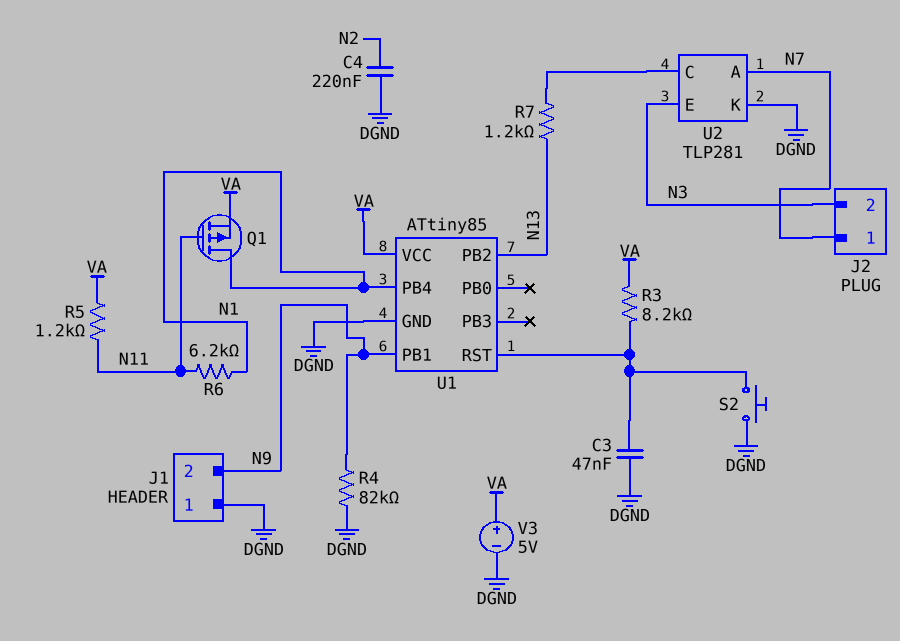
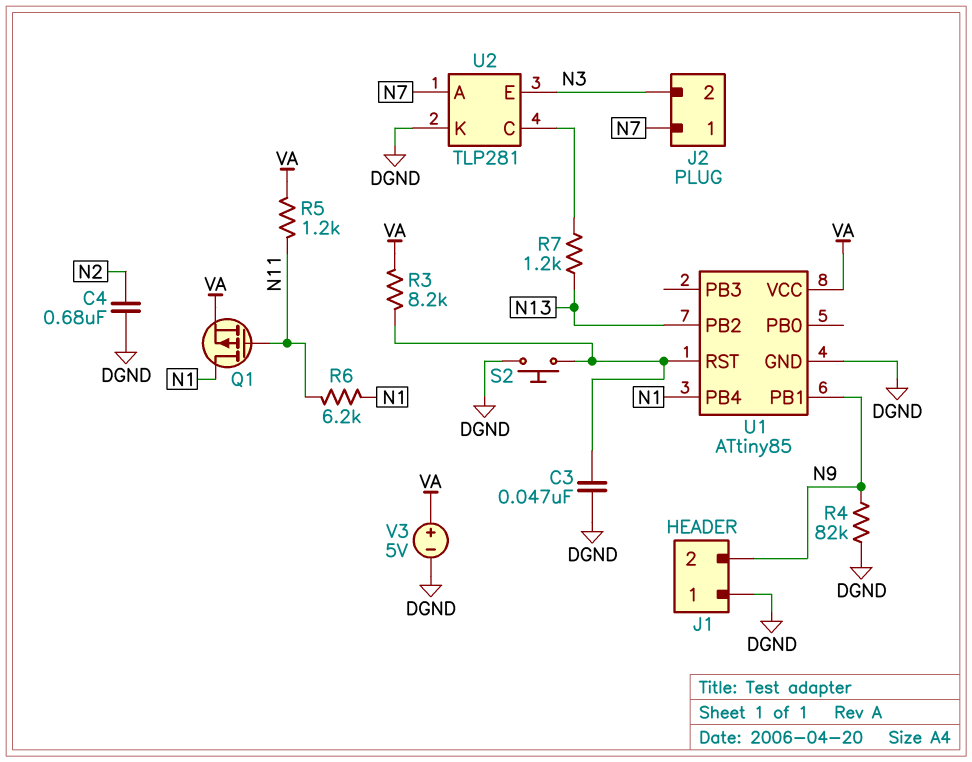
C4: 220nF (DGND, N2) -> 680nF (DGND, N2)

